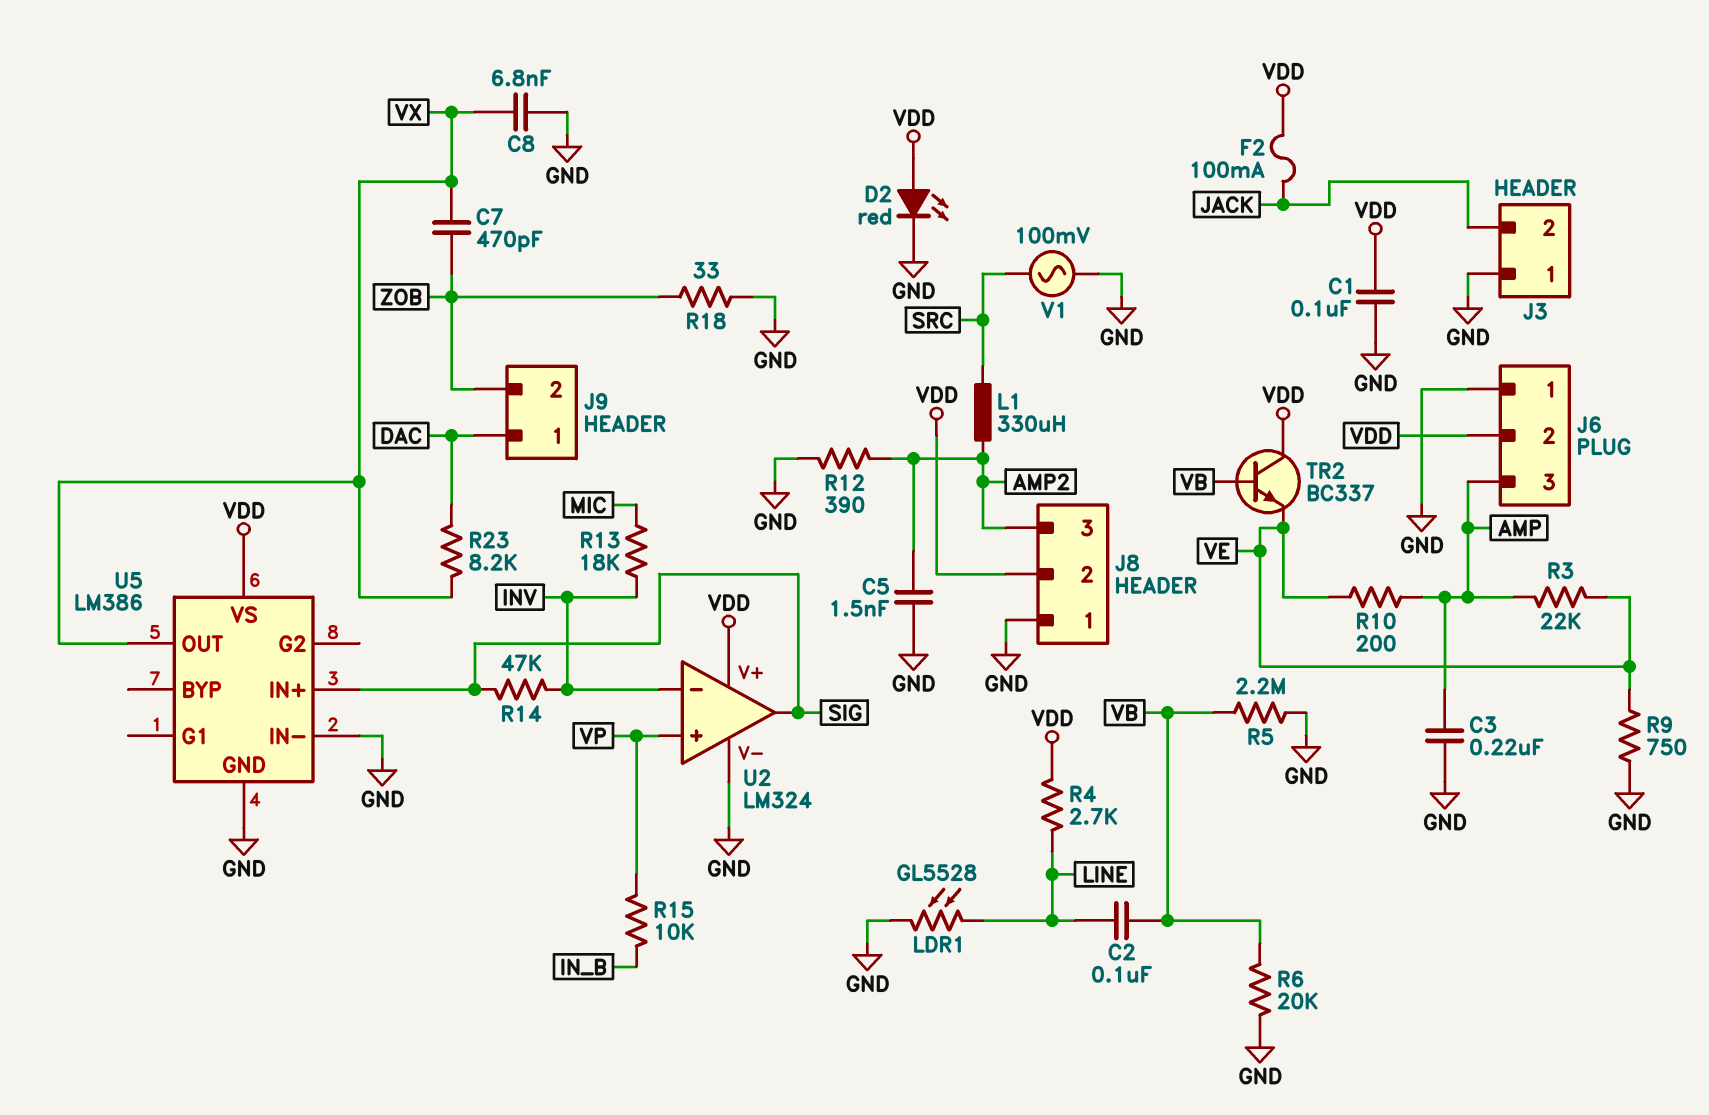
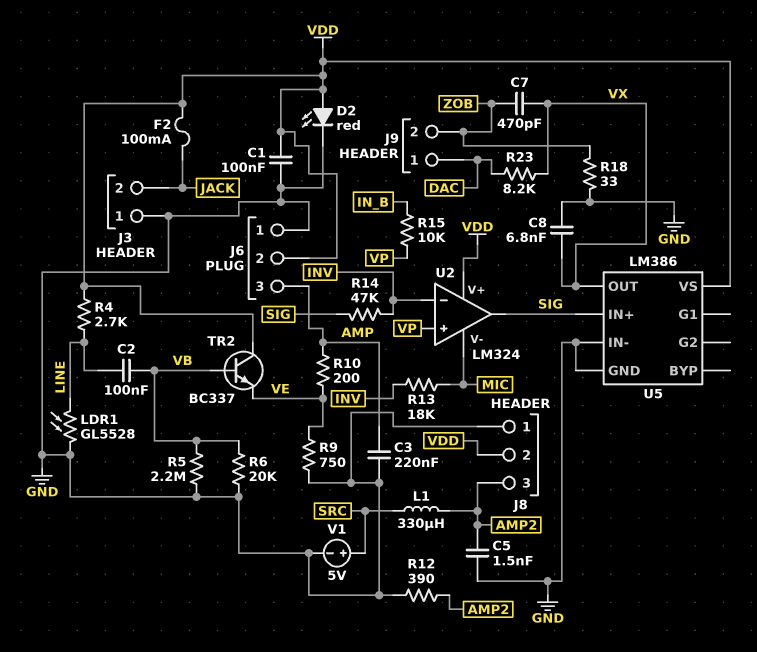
R3: 22k (AMP, VE) -> none
U2 pin V-: GND -> MIC
V1: AC 100mV (GND, SRC) -> 5V (plus SRC, minus GND)

